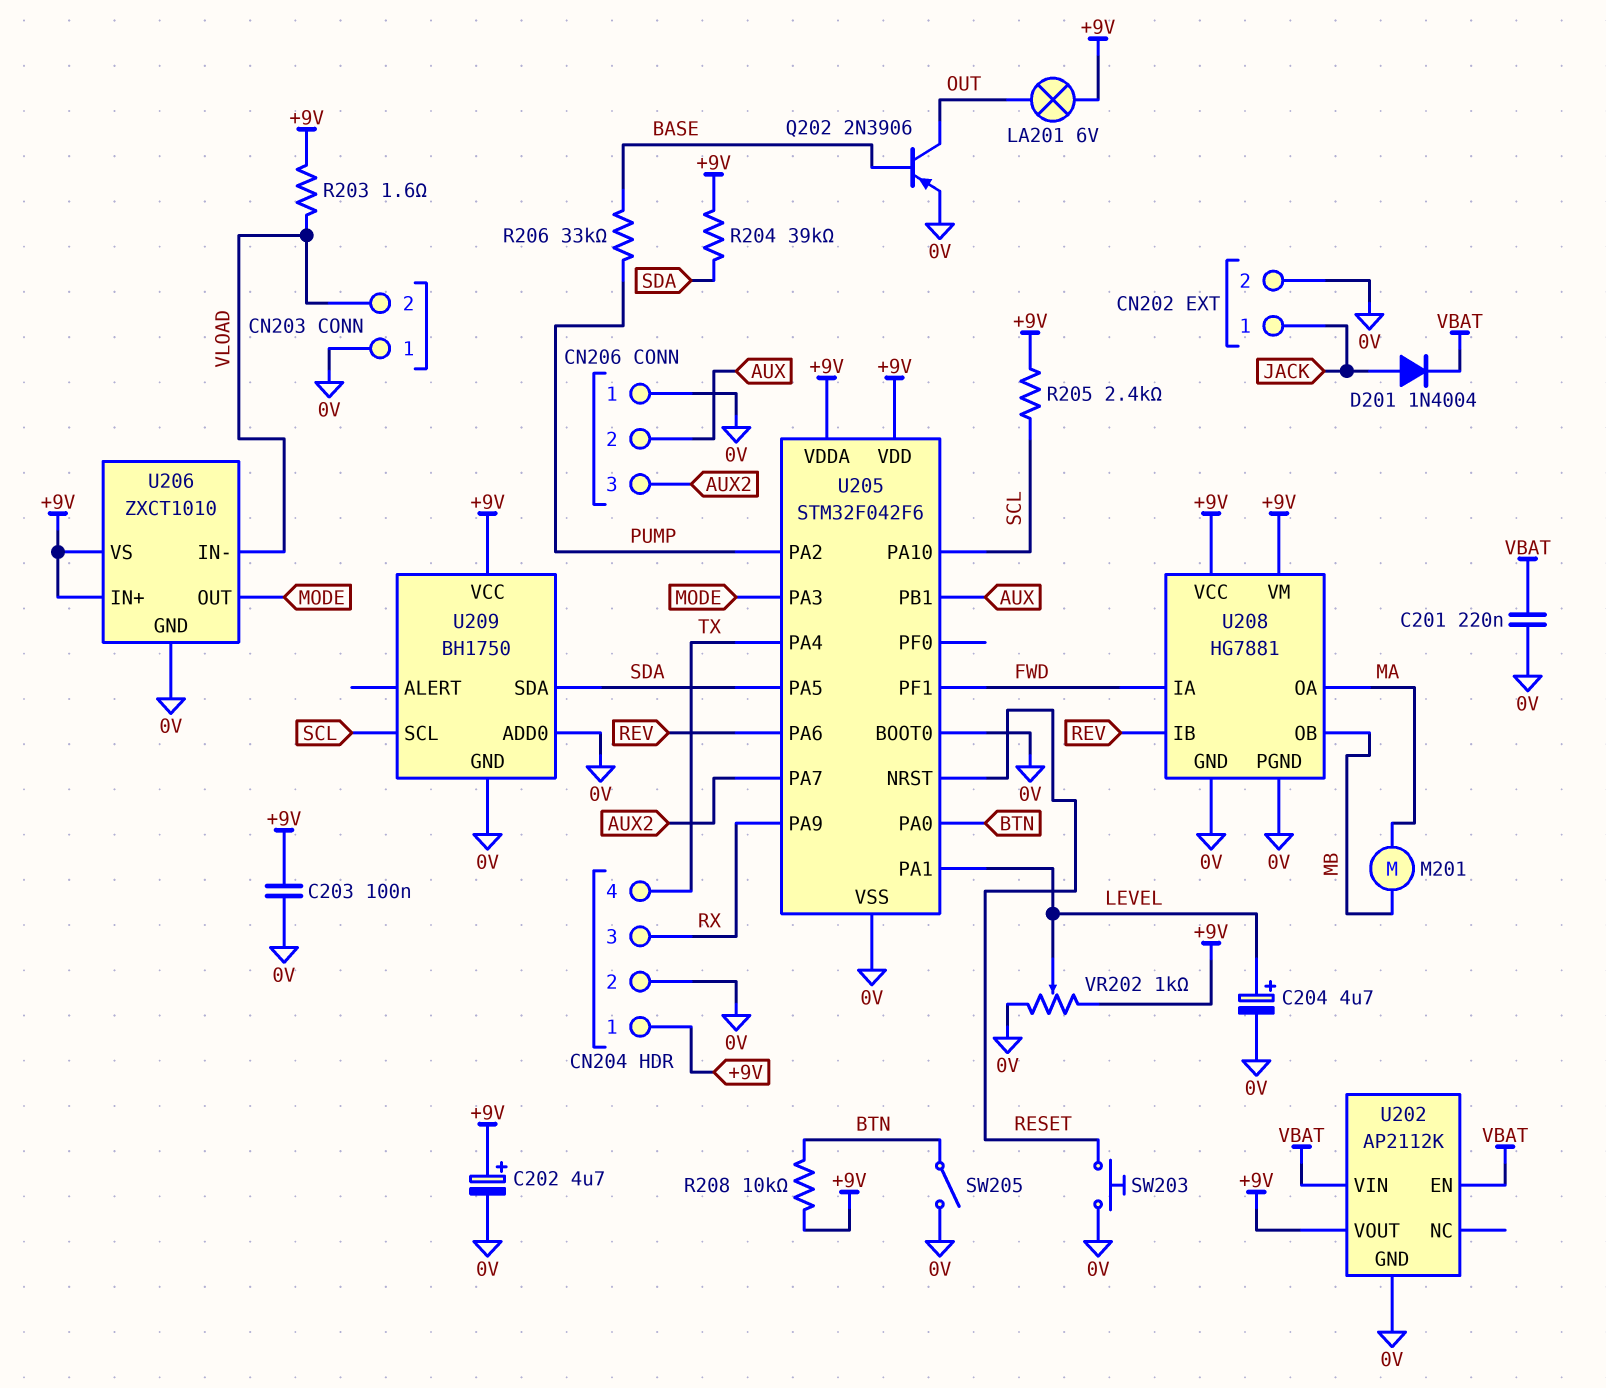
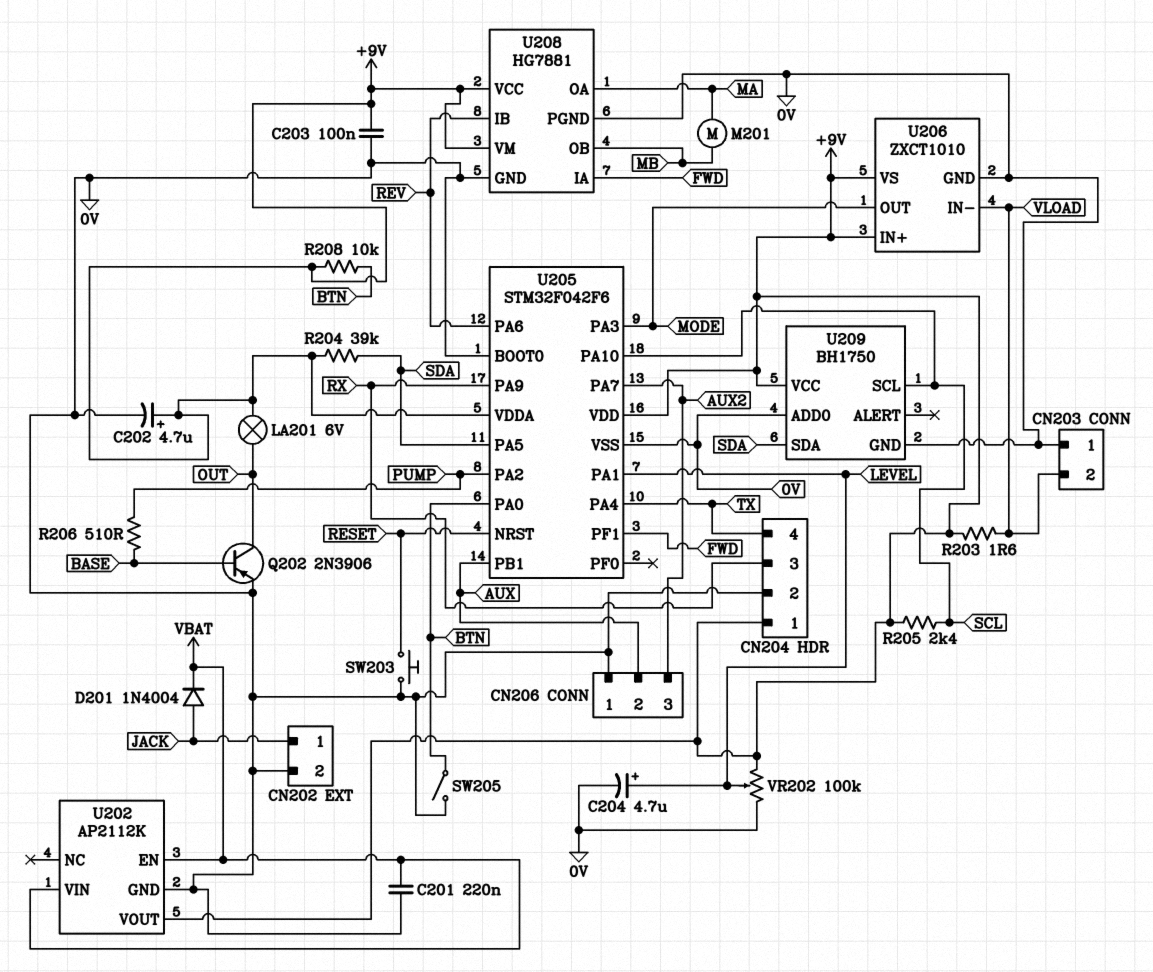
R206: 33k (BASE, PUMP) -> 510 (BASE, PUMP)
VR202: 1k (+9V, 0V, wiper LEVEL) -> 100k (+9V, 0V, wiper LEVEL)

